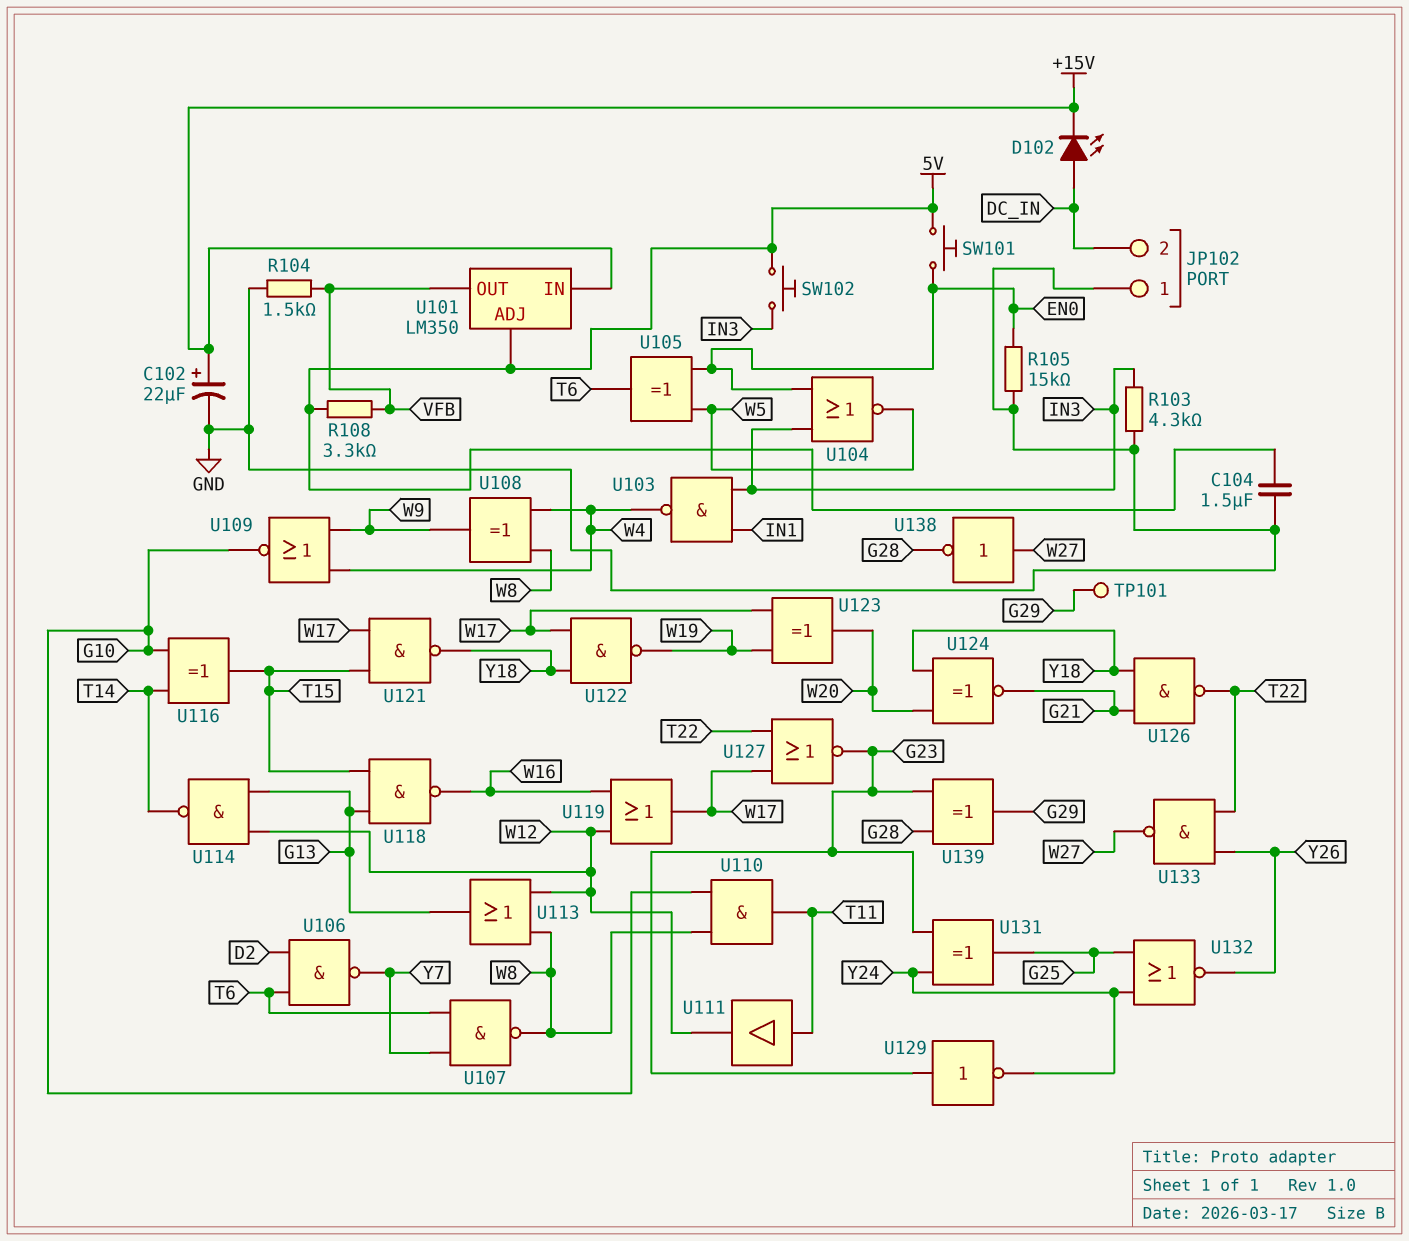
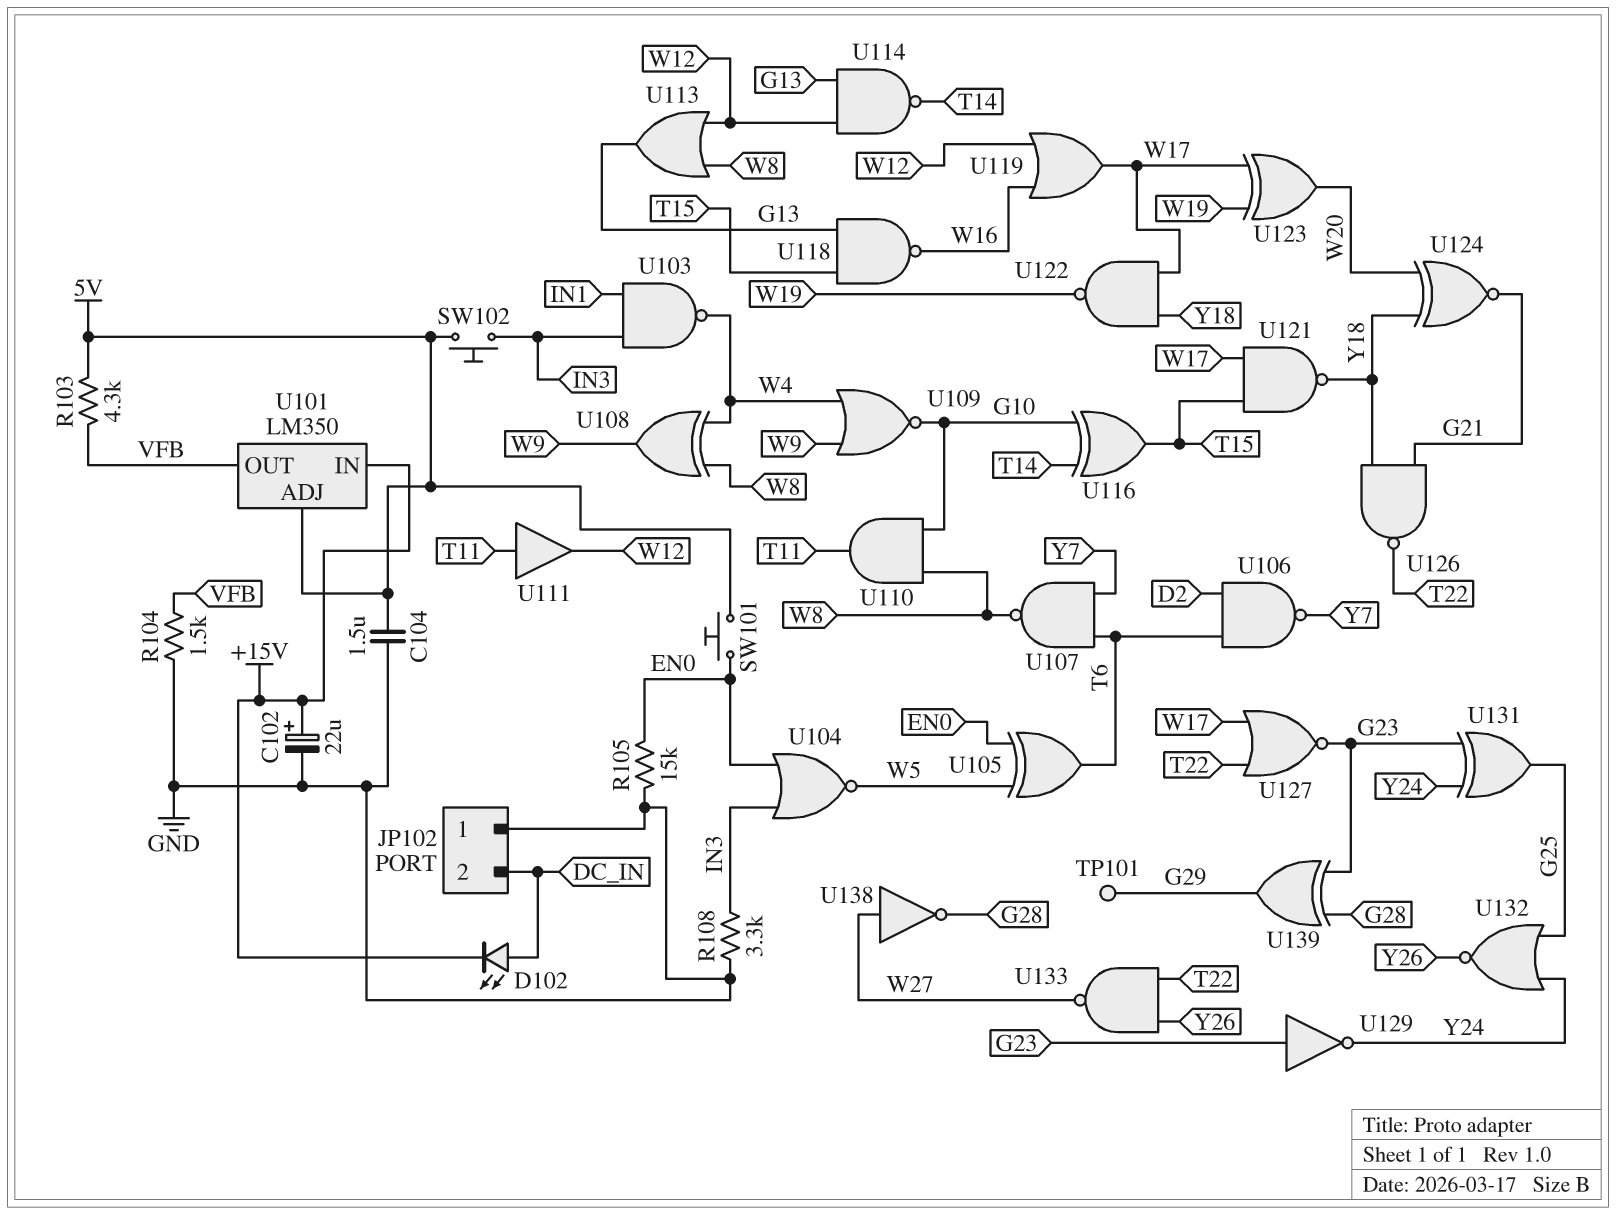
R103: 4.3k (GND, IN3) -> 4.3k (5V, VFB)
R108: 3.3k (5V, VFB) -> 3.3k (GND, IN3)

